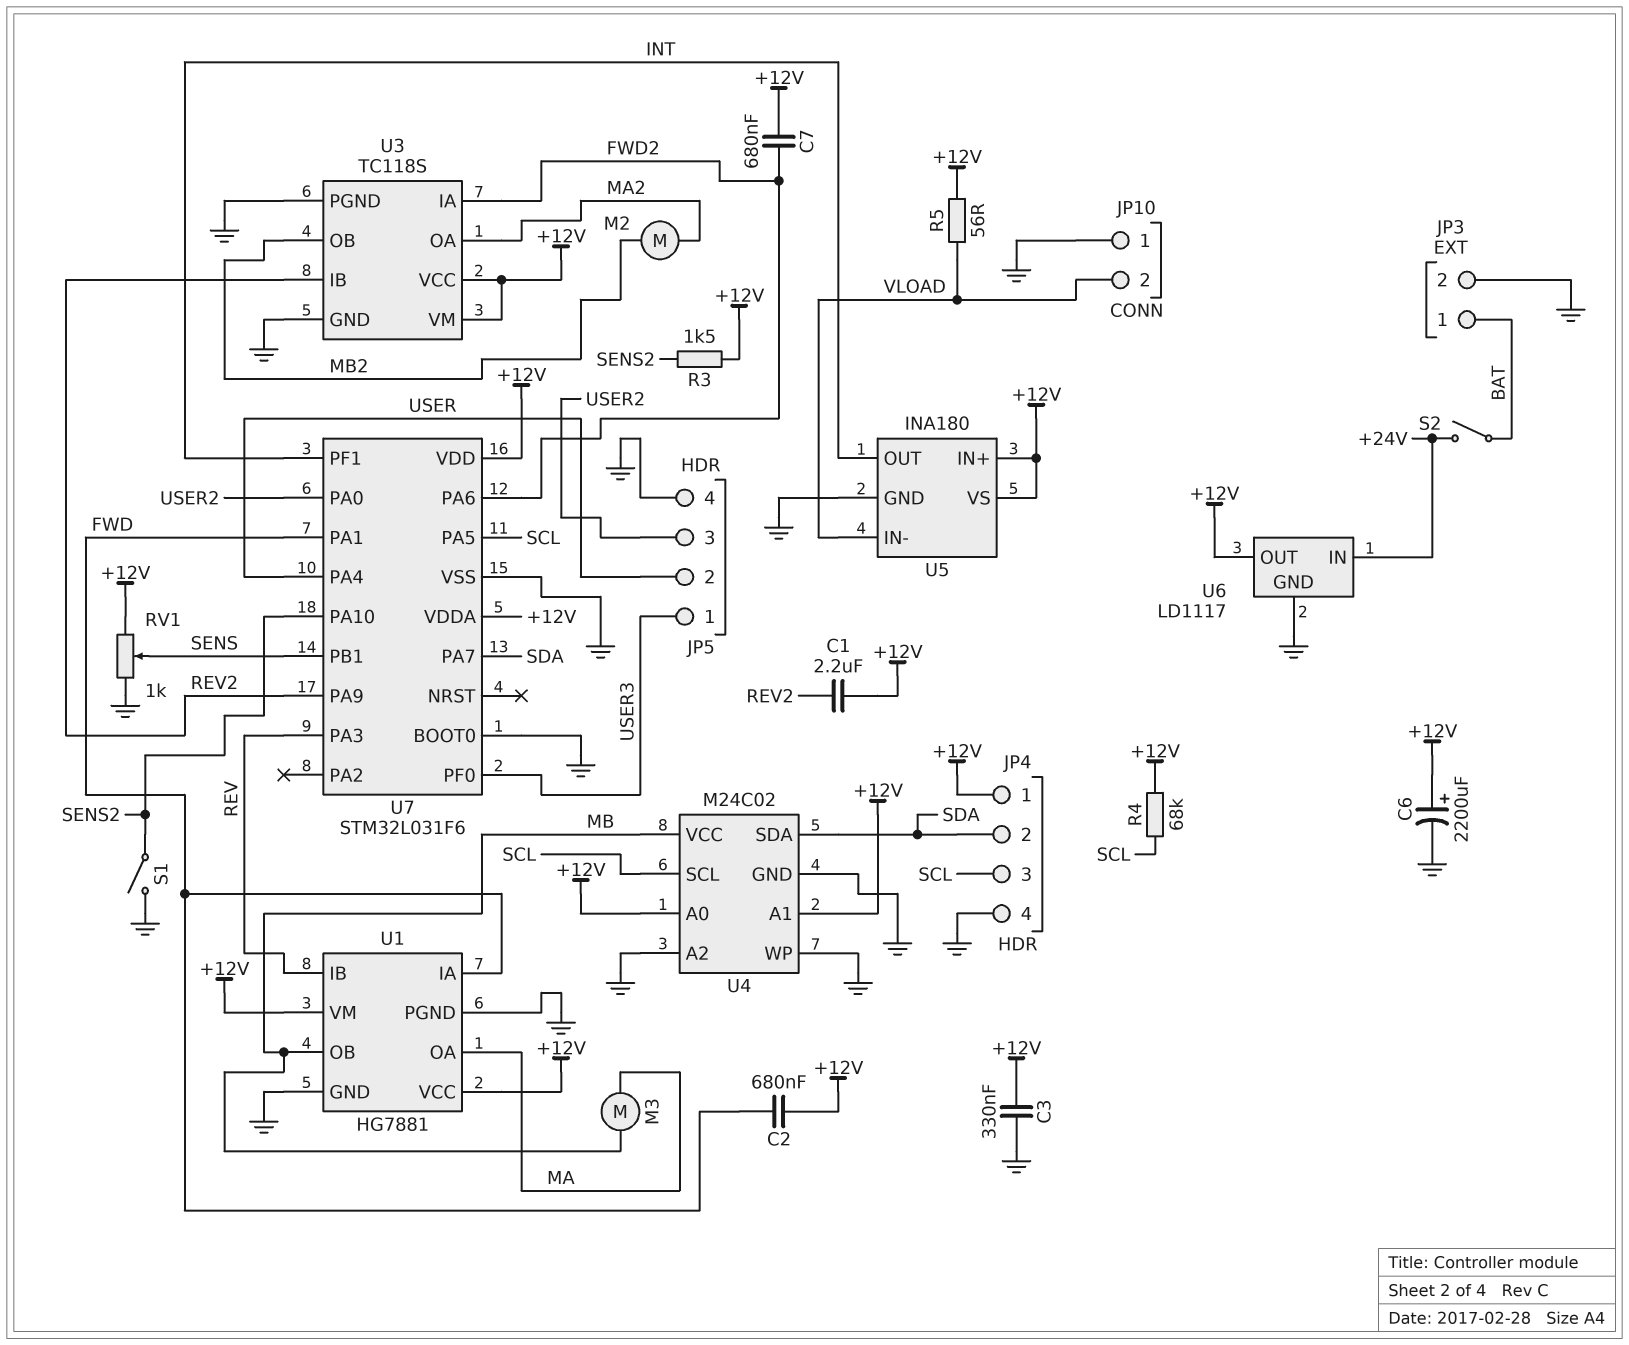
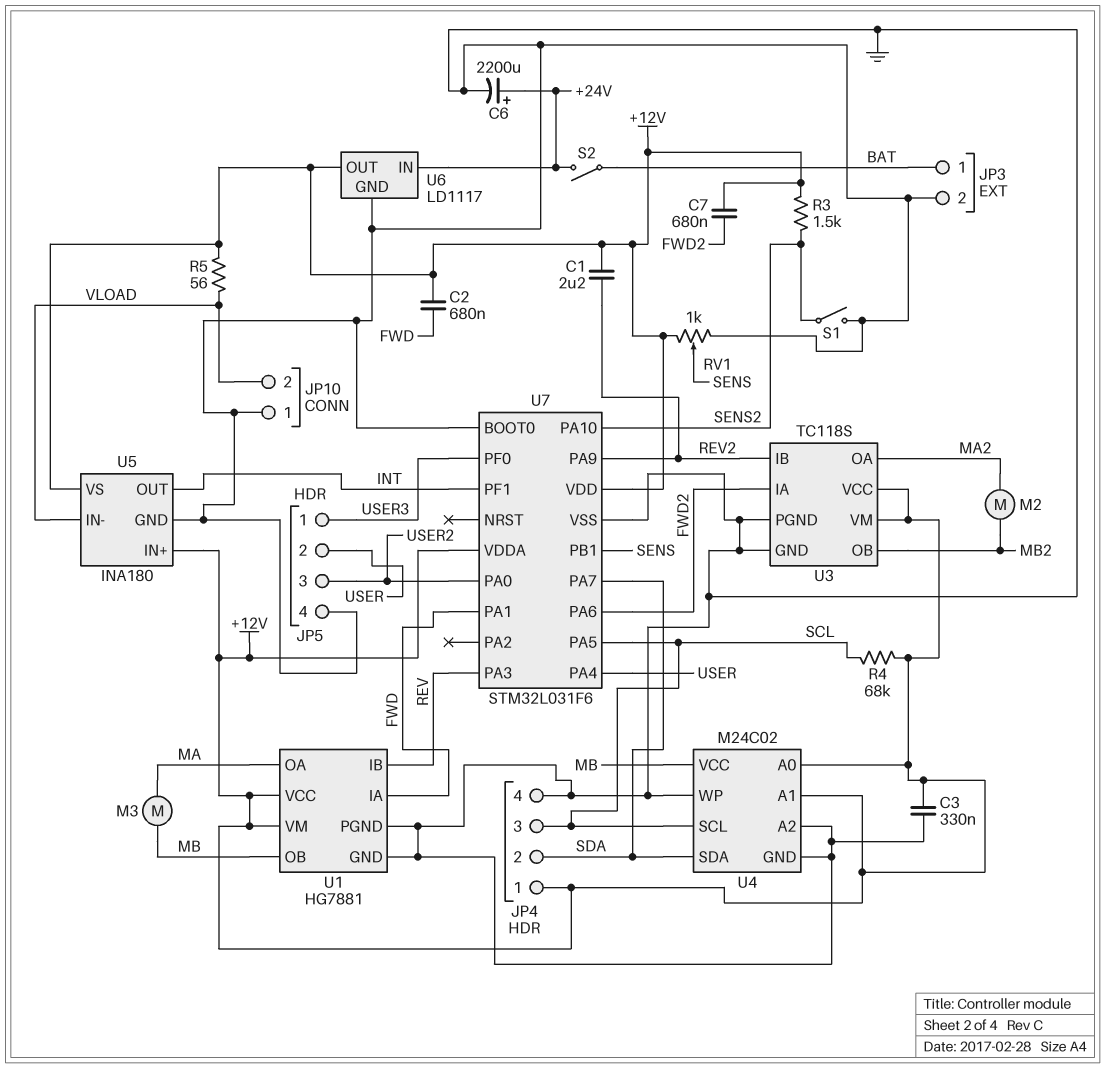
C6: 2200uF (plus +12V, minus GND) -> 2200uF (plus +24V, minus GND)

